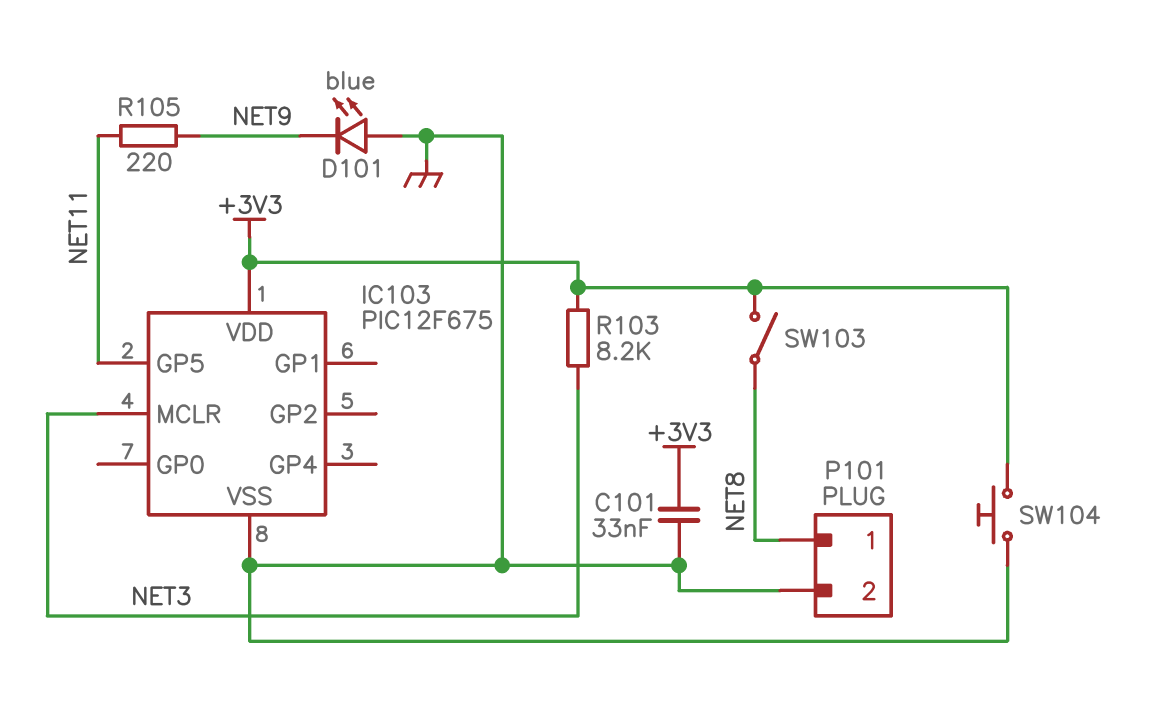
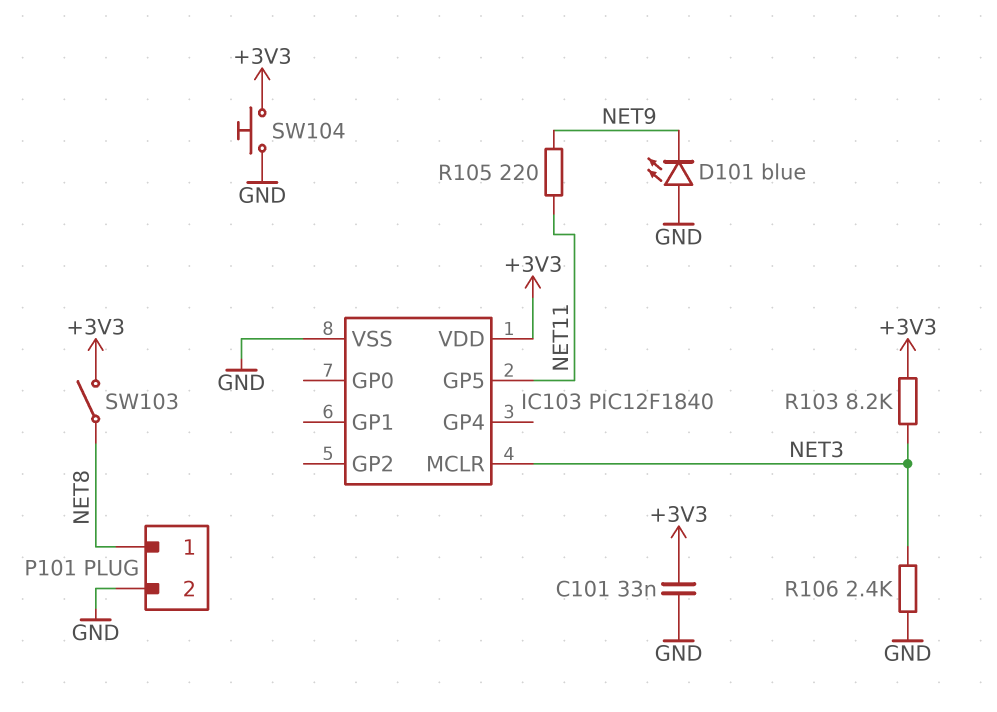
IC103: PIC12F675 -> PIC12F1840
R106: none -> 2.4k (GND, NET3)

